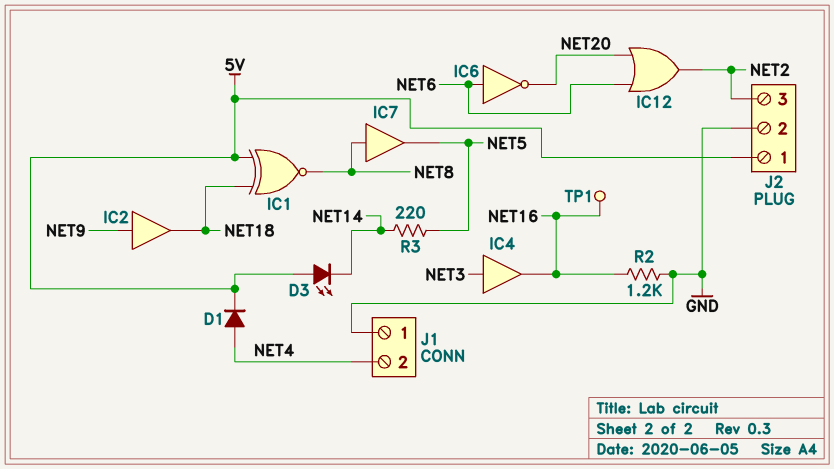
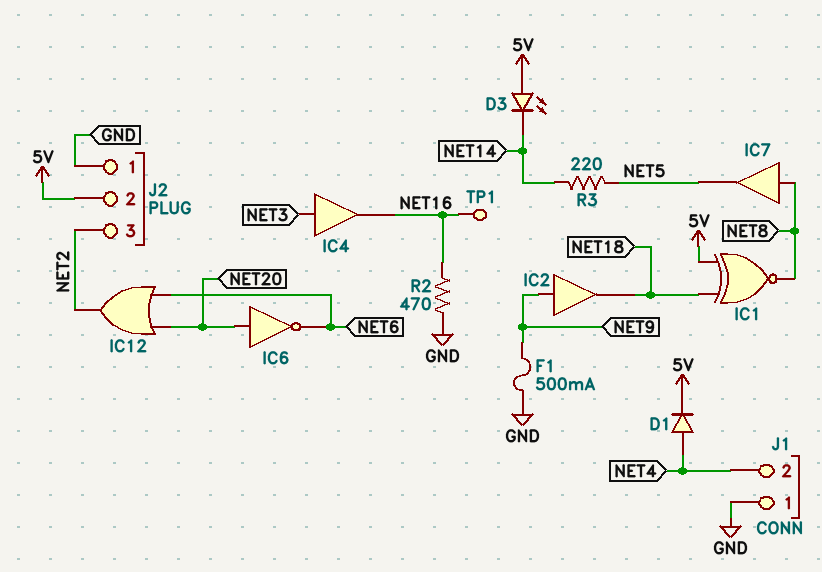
F1: none -> 500mA (GND, NET9)
IC6: NOT (in NET6, out NET20) -> NOT (in NET20, out NET6)
J2 pin 1: 5V -> GND
J2 pin 2: GND -> 5V
R2: 1.2k (GND, NET16) -> 470 (GND, NET16)

